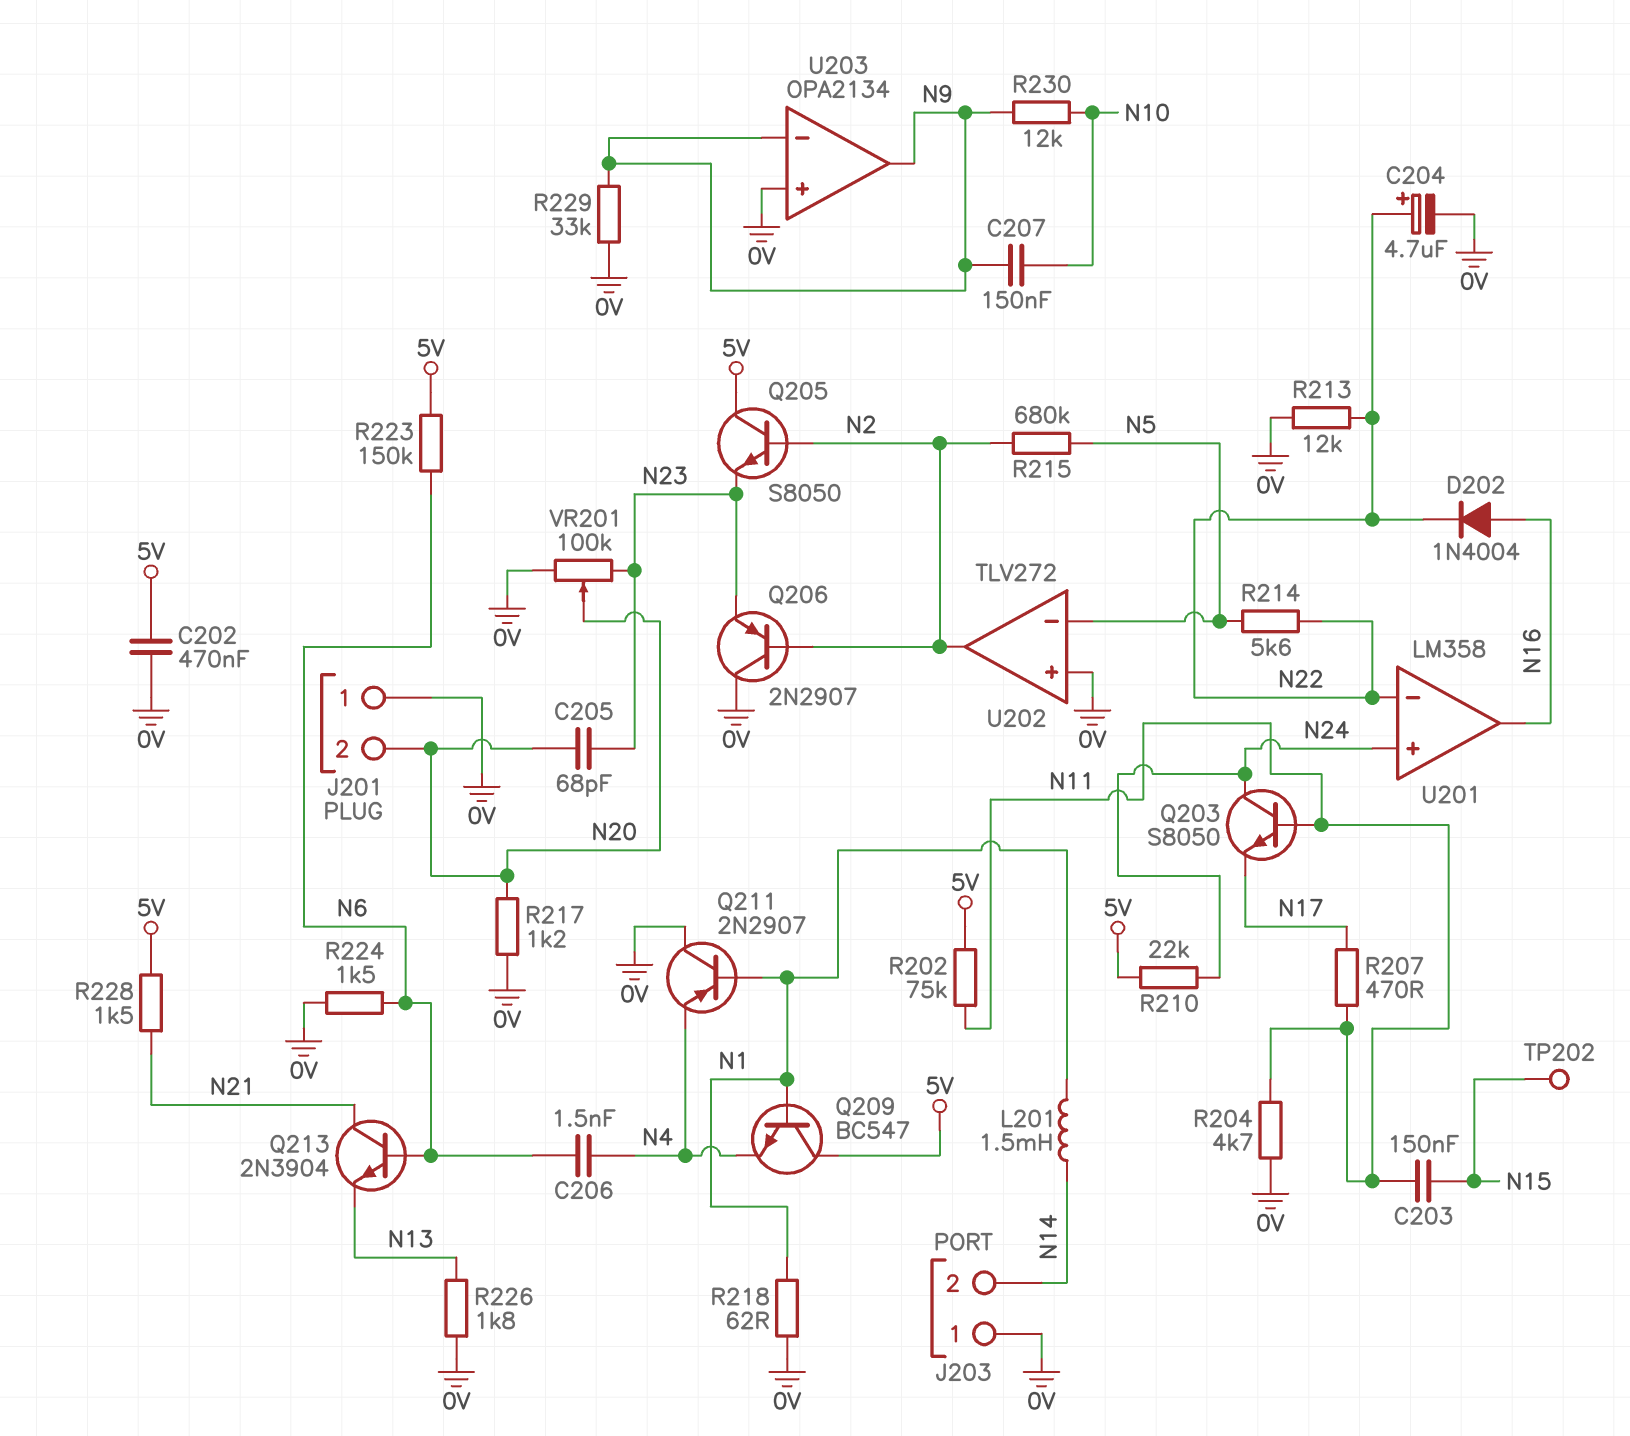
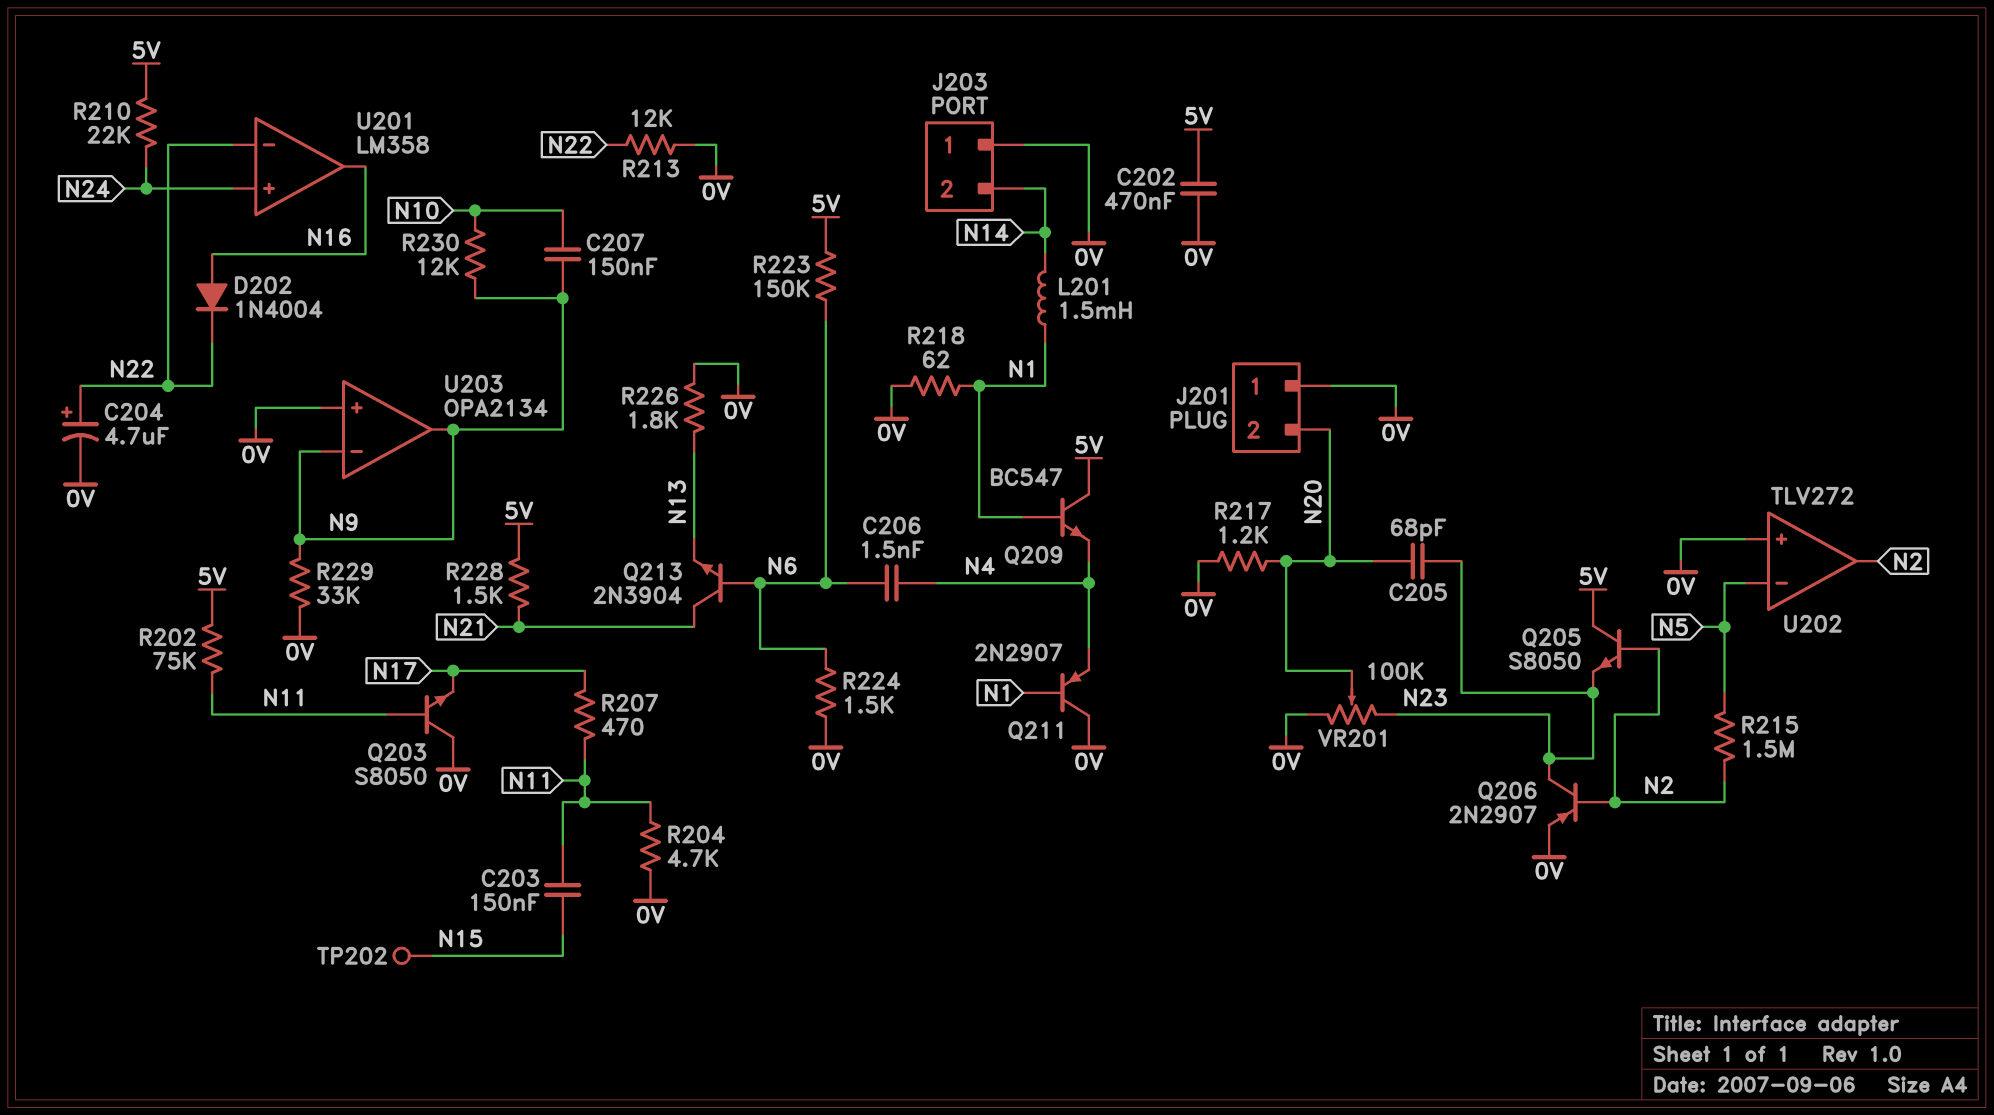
Q203: NPN S8050 (B N11, C N24, E N17) -> NPN S8050 (B N11, C 0V, E N17)
Q206: PNP 2N2907 (B N2, C 0V, E N23) -> PNP 2N2907 (B N2, C N23, E 0V)
R214: 5.6k (N5, N22) -> none
R215: 680k (N2, N5) -> 1.5M (N2, N5)

